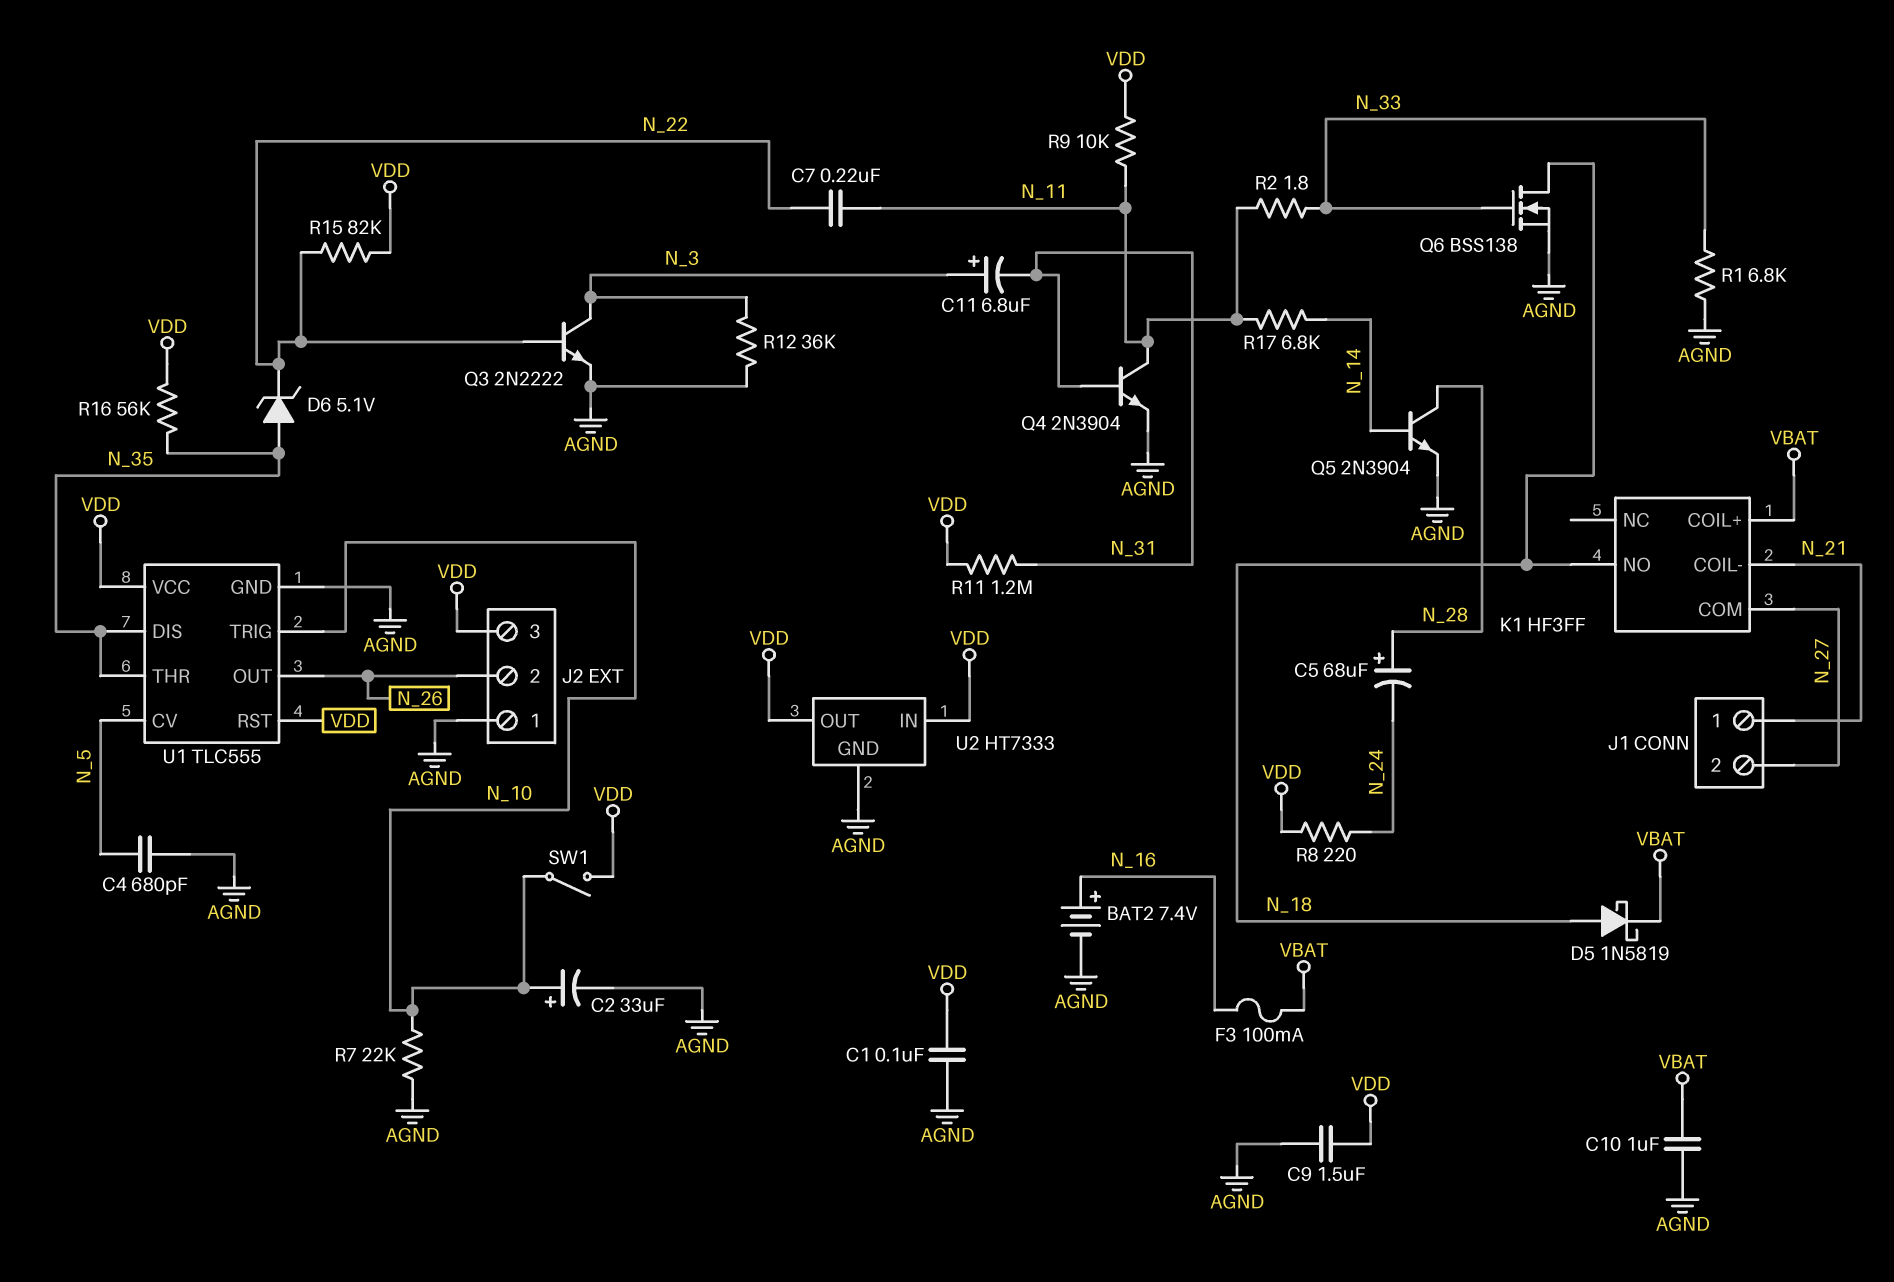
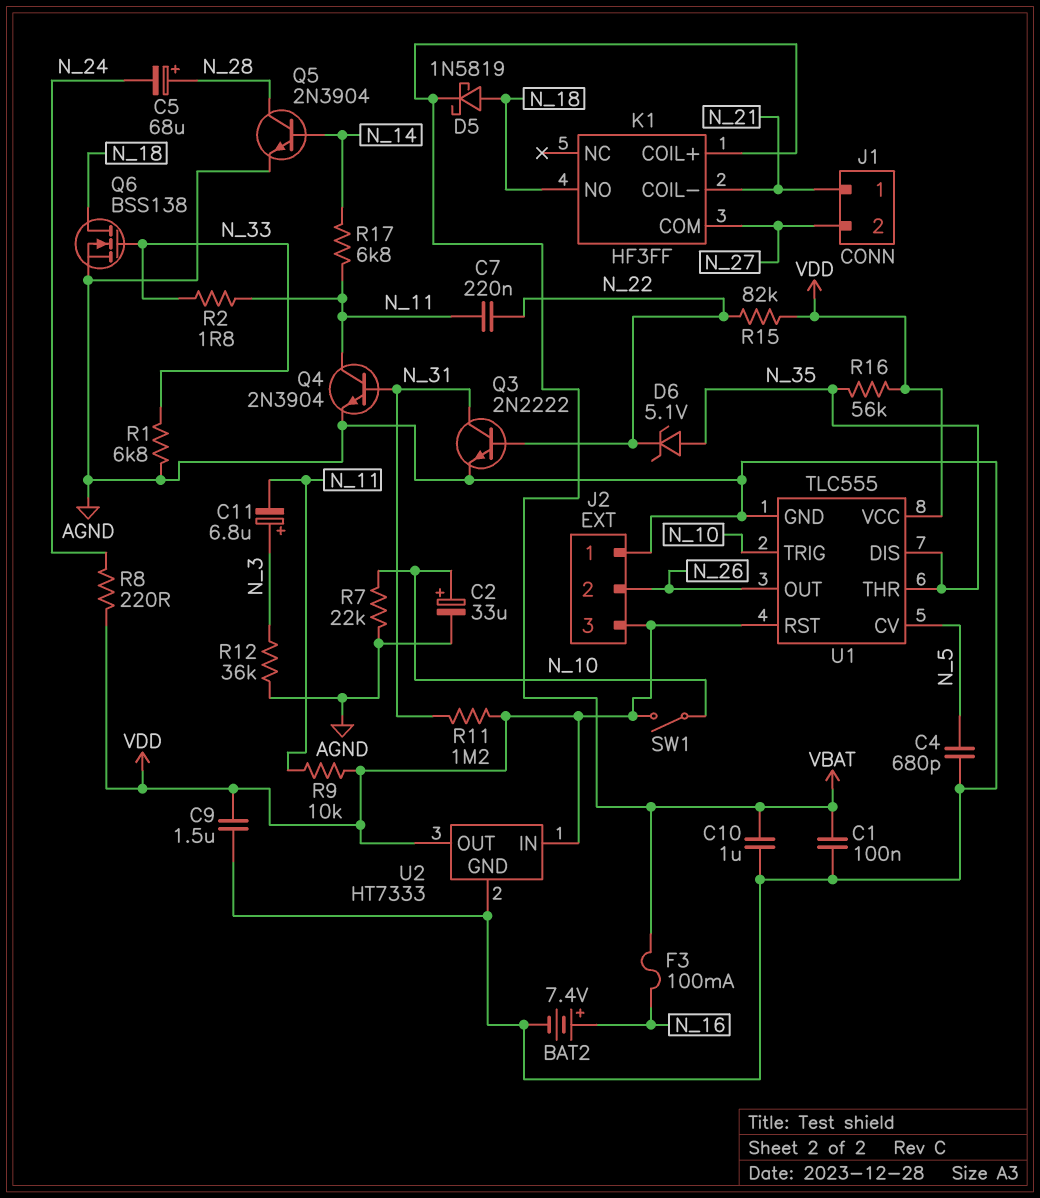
C1: 100nF (AGND, VDD) -> 100nF (AGND, VBAT)
C11: 6.8uF (plus N_3, minus N_31) -> 6.8uF (plus N_3, minus N_11)
Q3: NPN 2N2222 (B N_22, C N_3, E AGND) -> NPN 2N2222 (B N_22, C N_31, E AGND)

